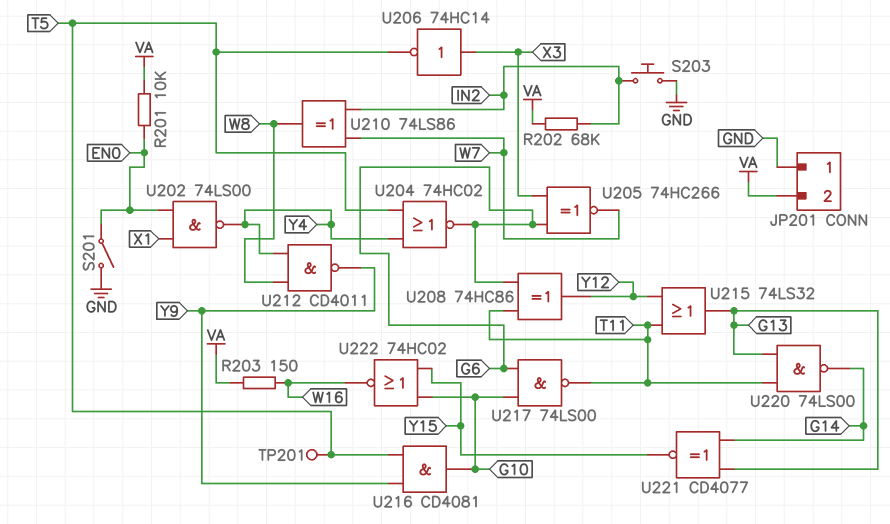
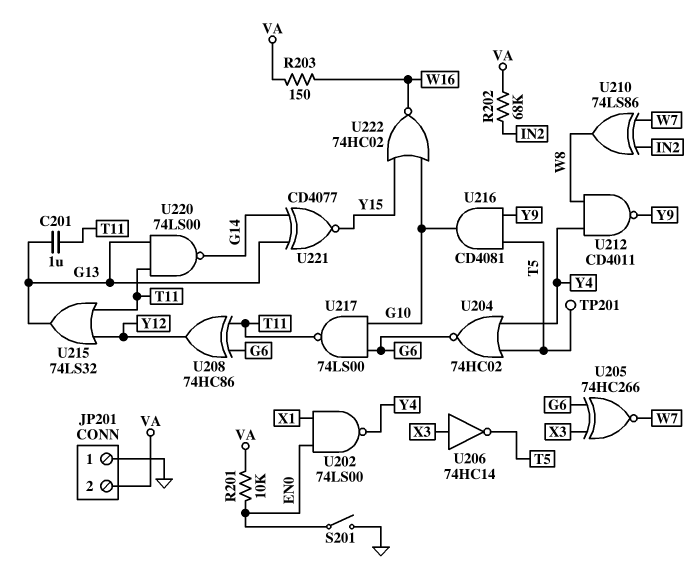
C201: none -> 1uF (G13, T11)
S203: button (GND, IN2) -> none

